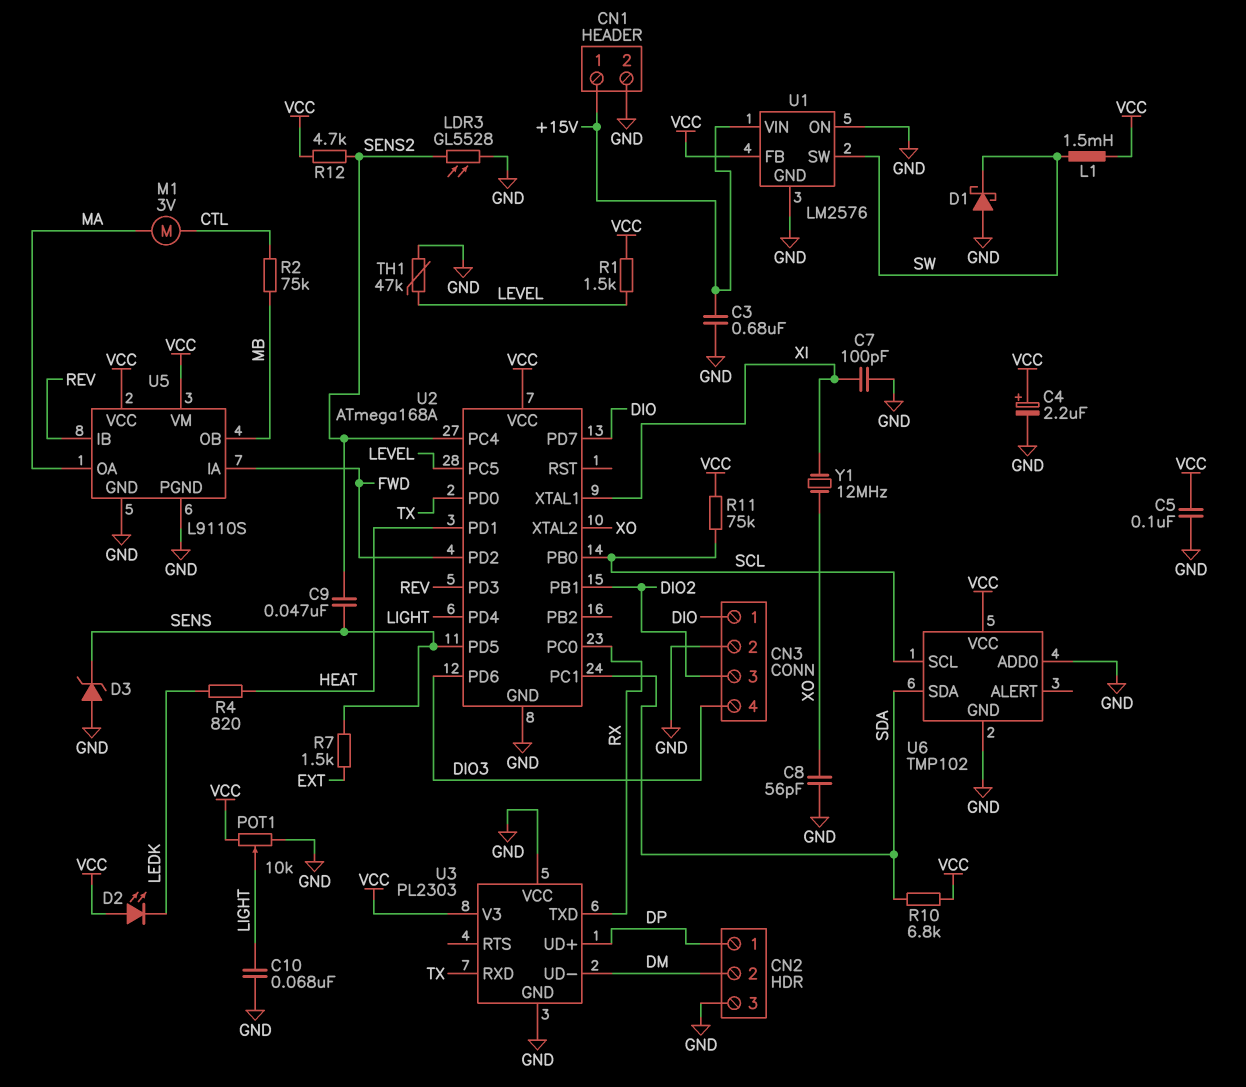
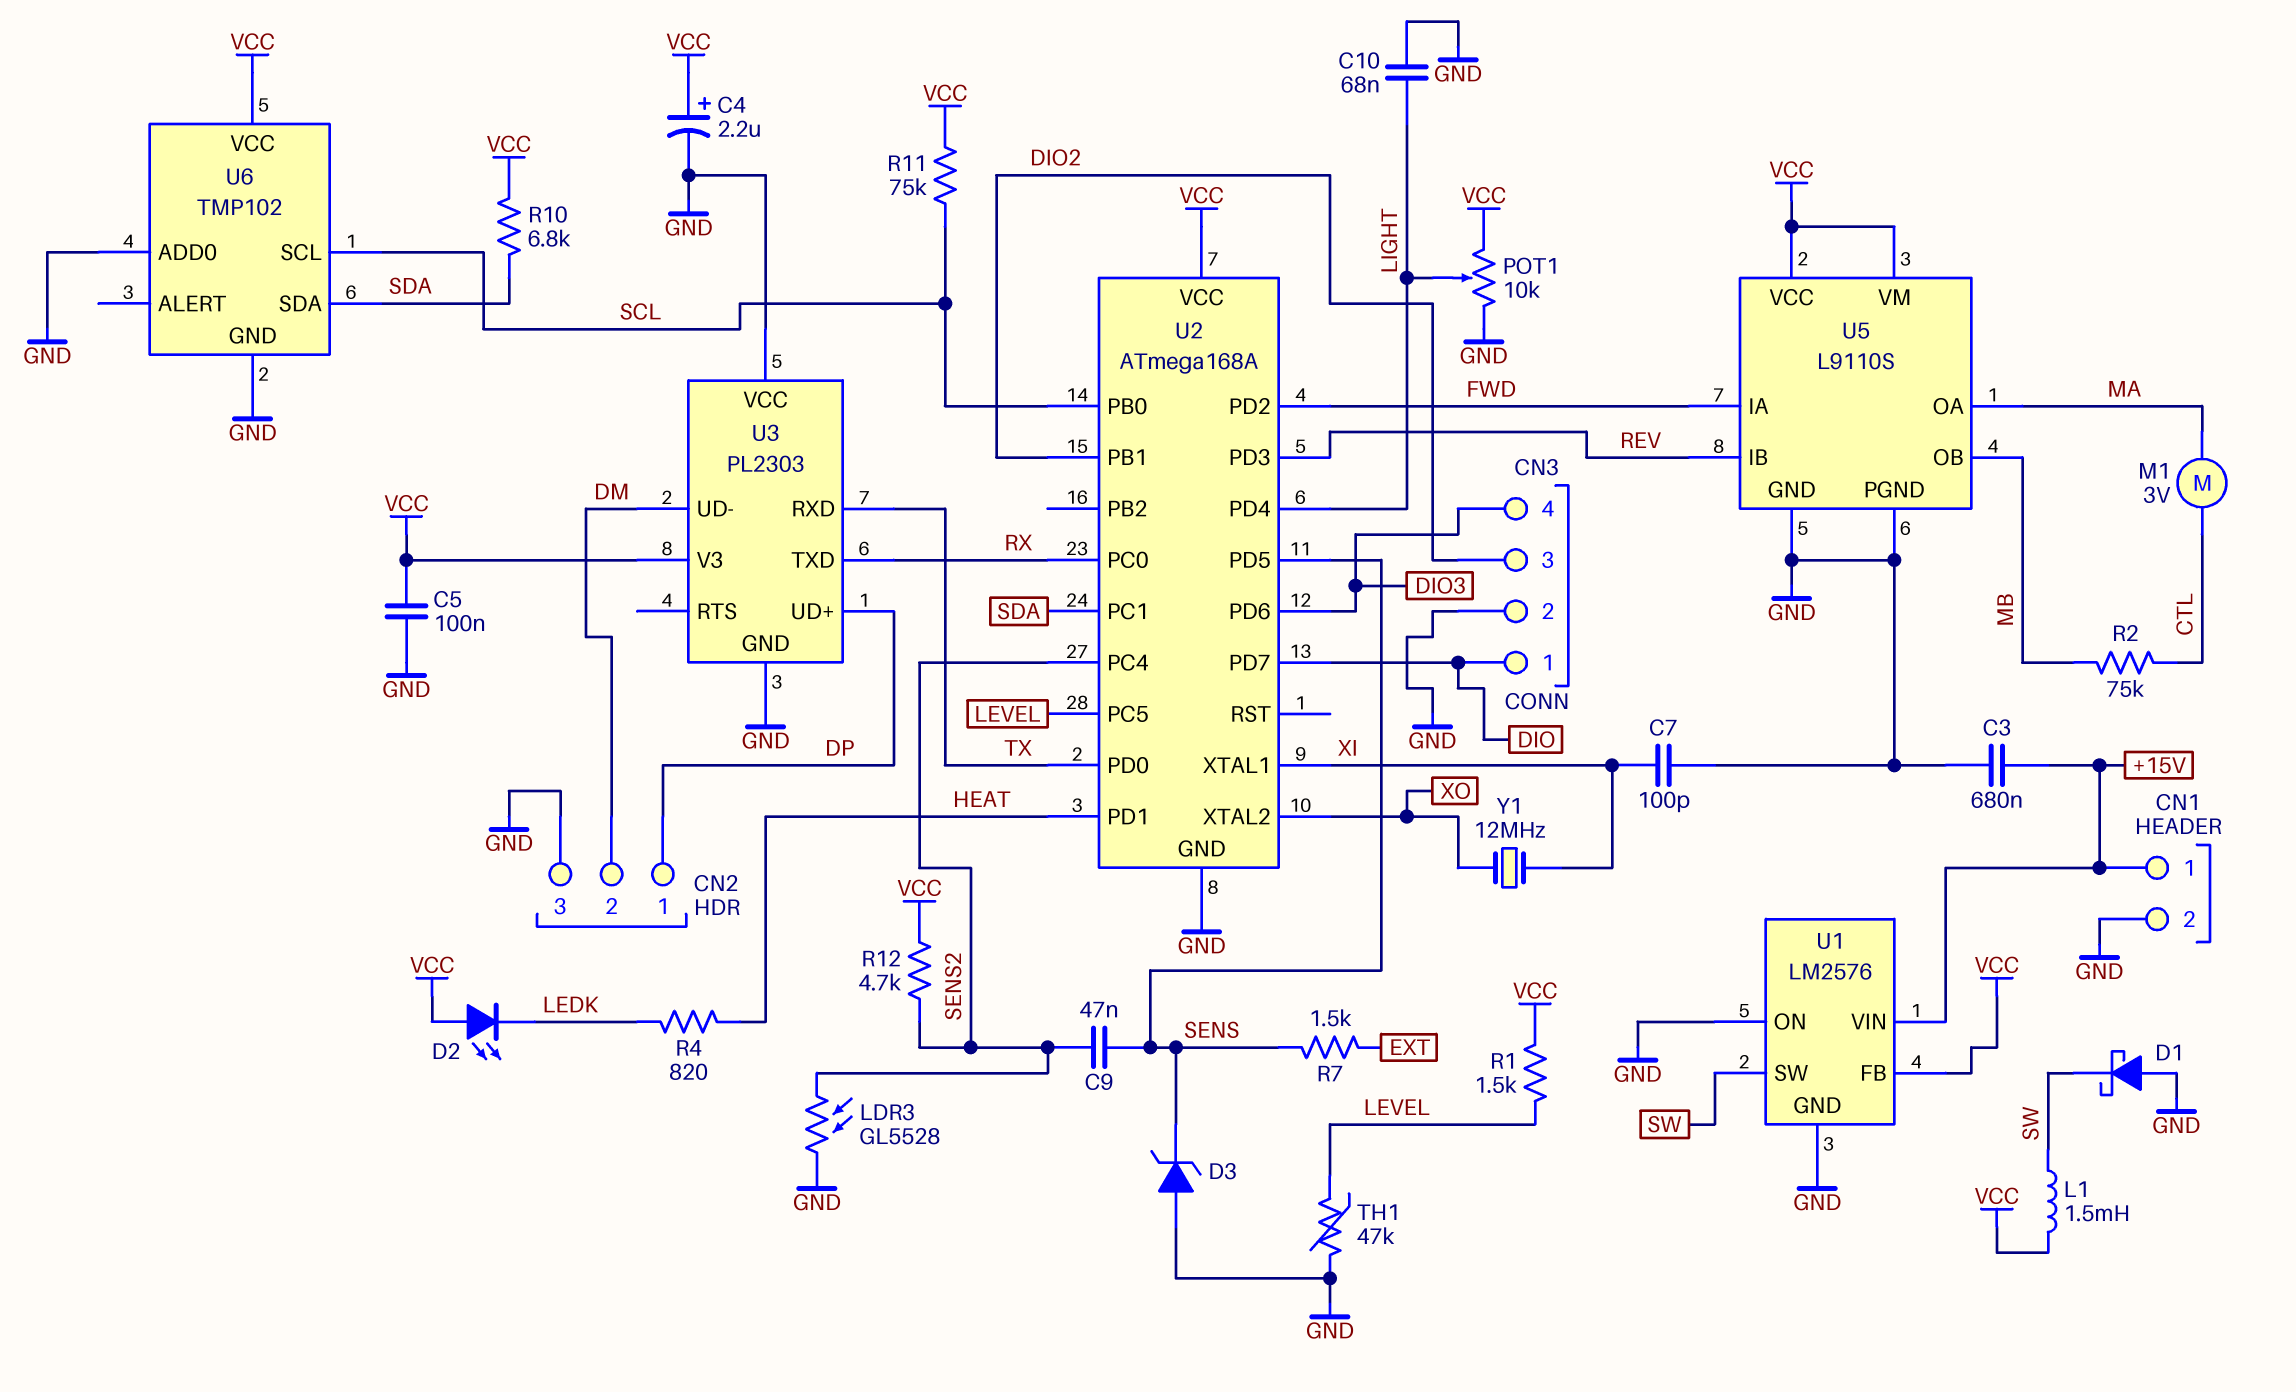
C8: 56pF (GND, XO) -> none

